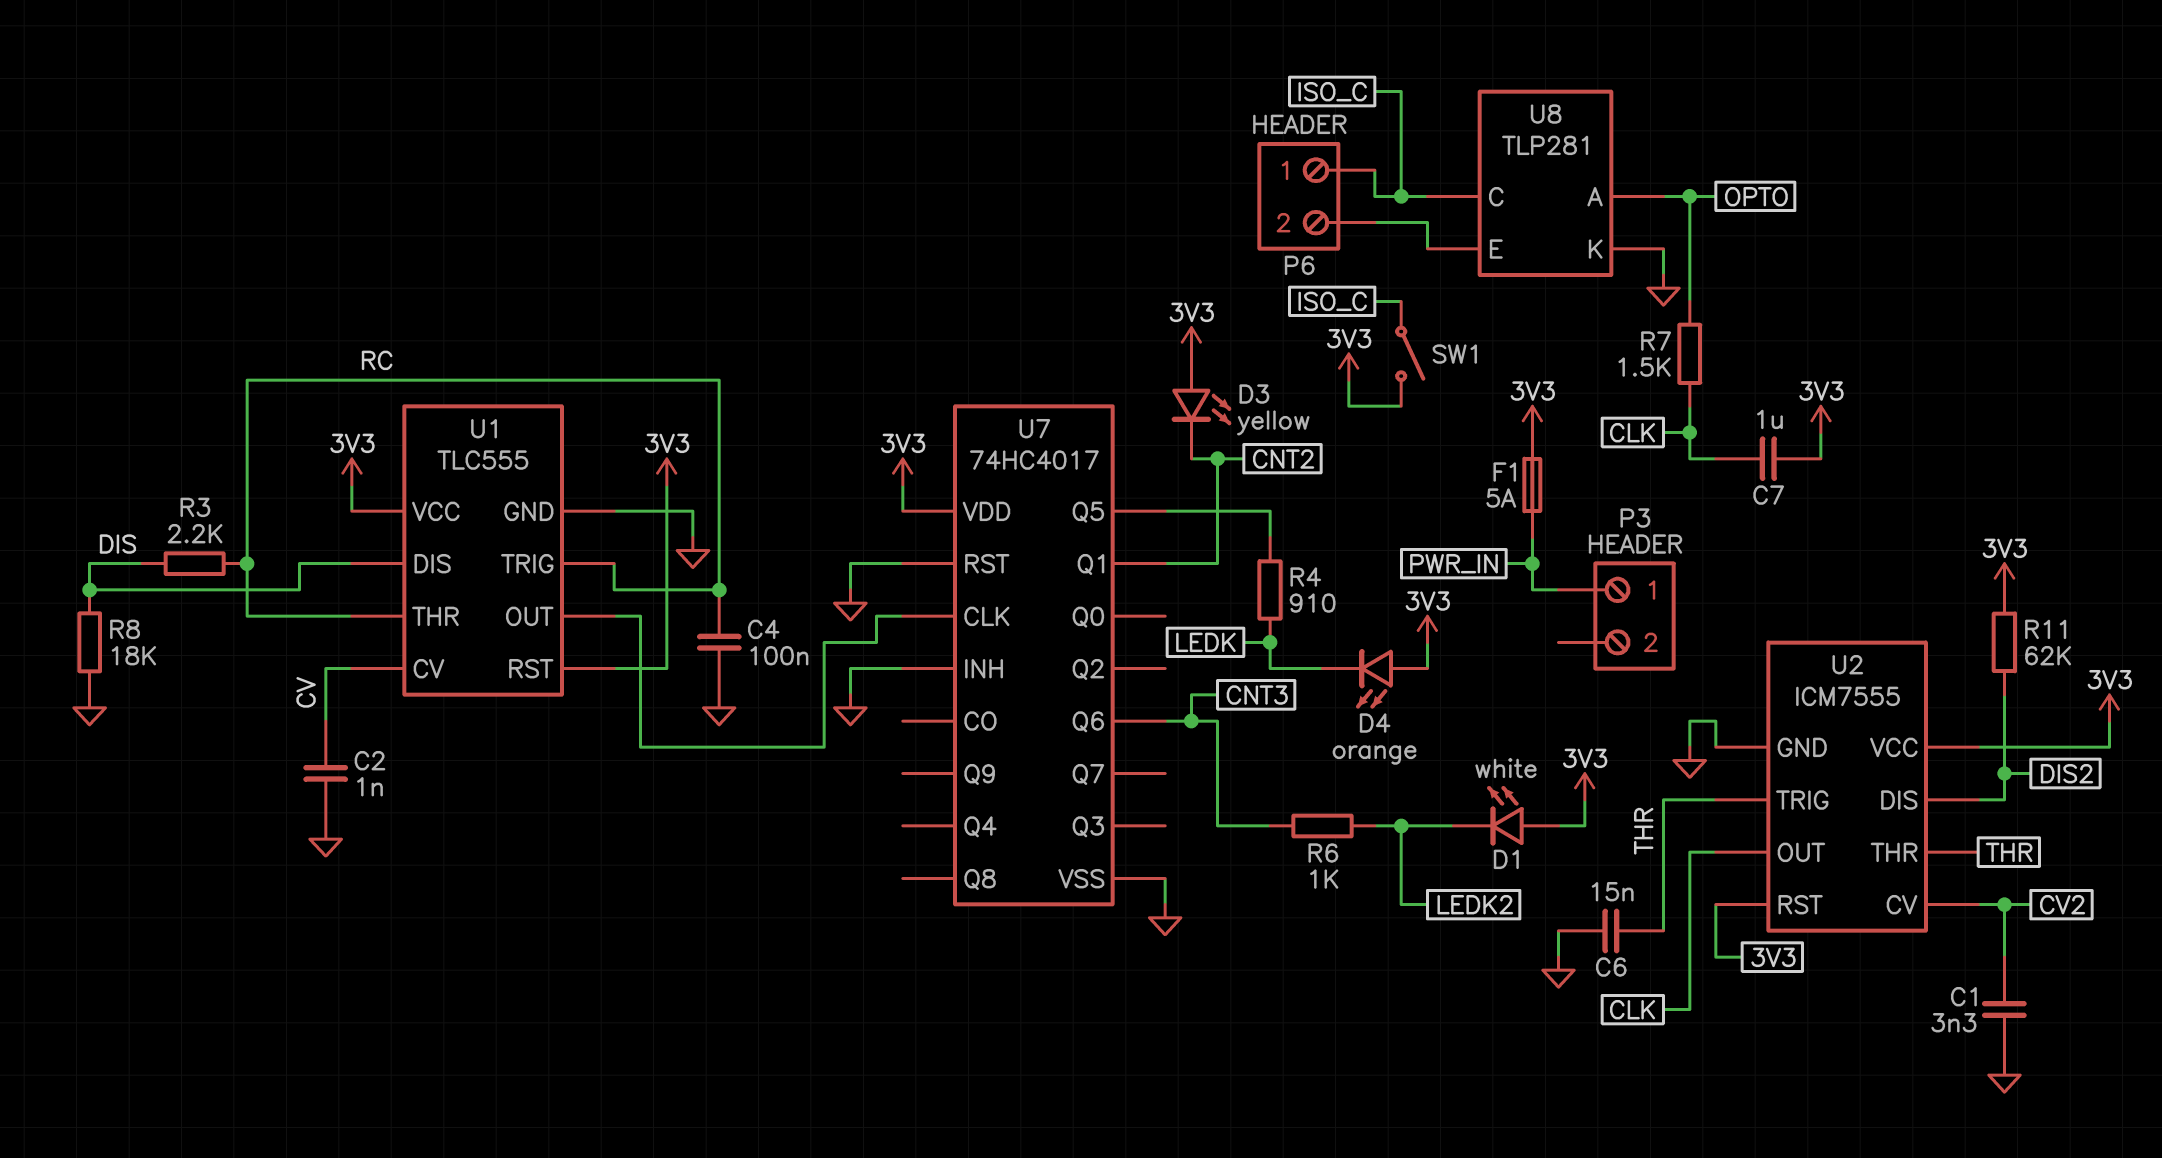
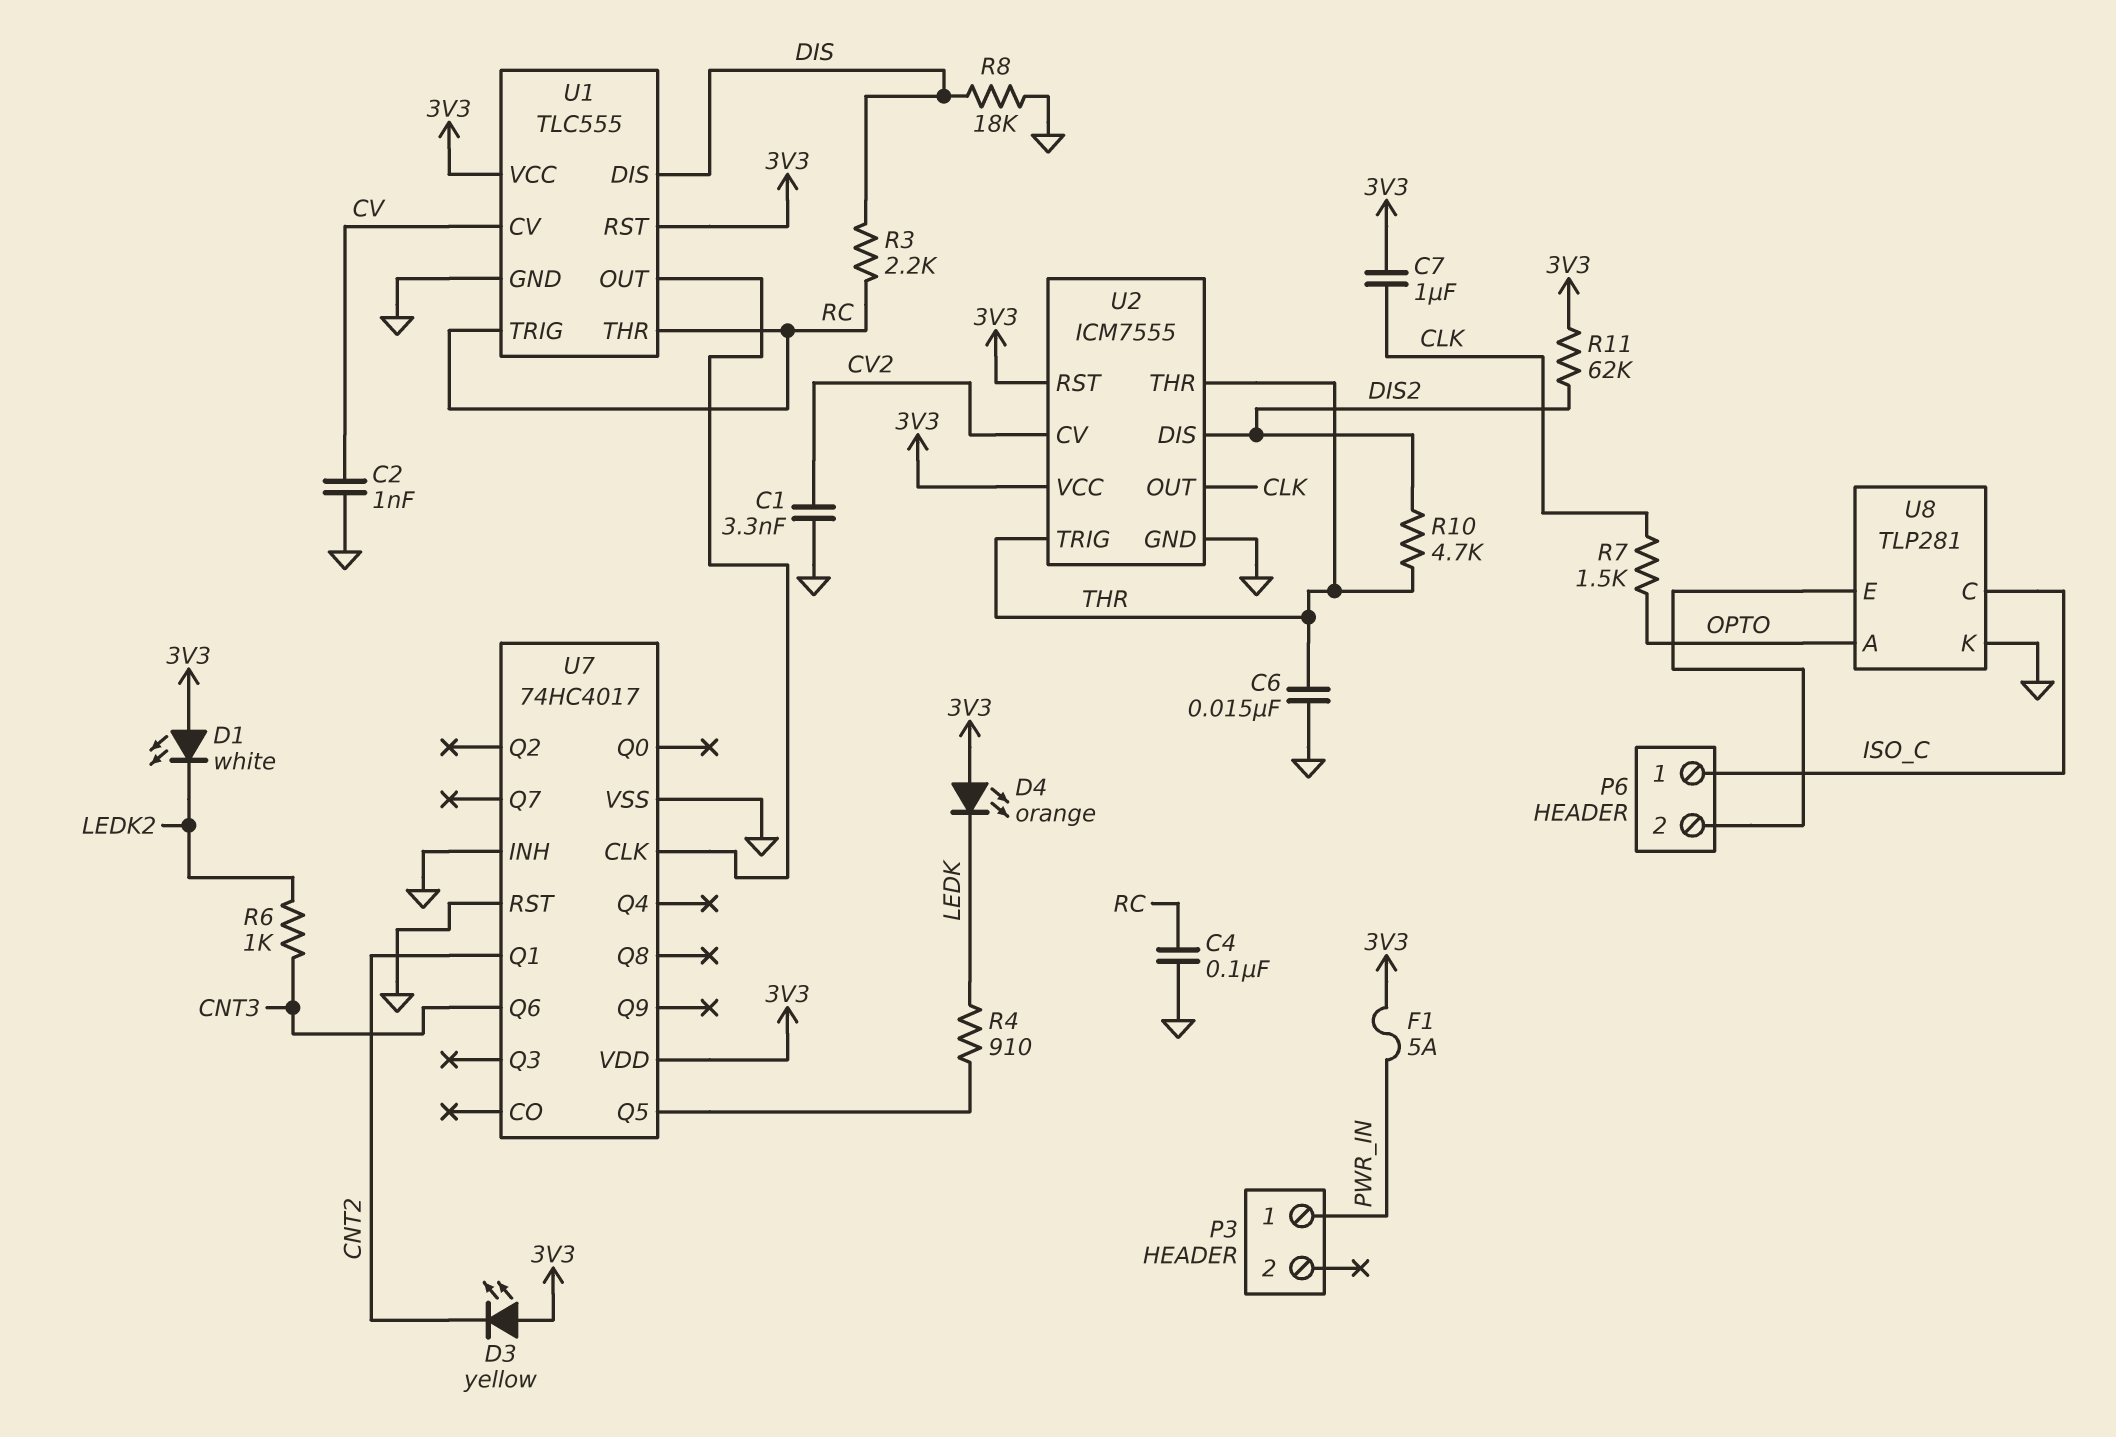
R10: none -> 4.7k (DIS2, THR)
SW1: switch (3V3, ISO_C) -> none

